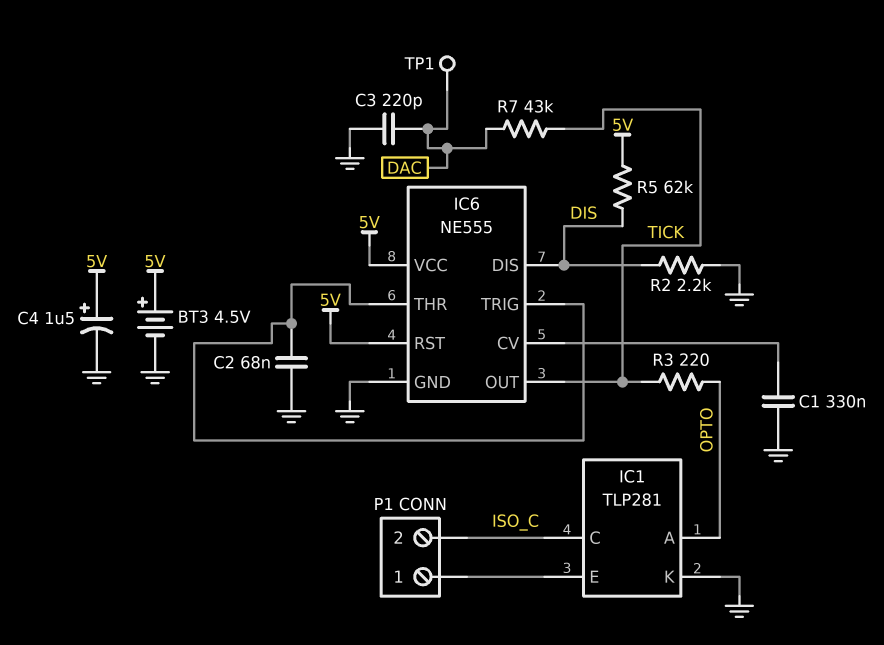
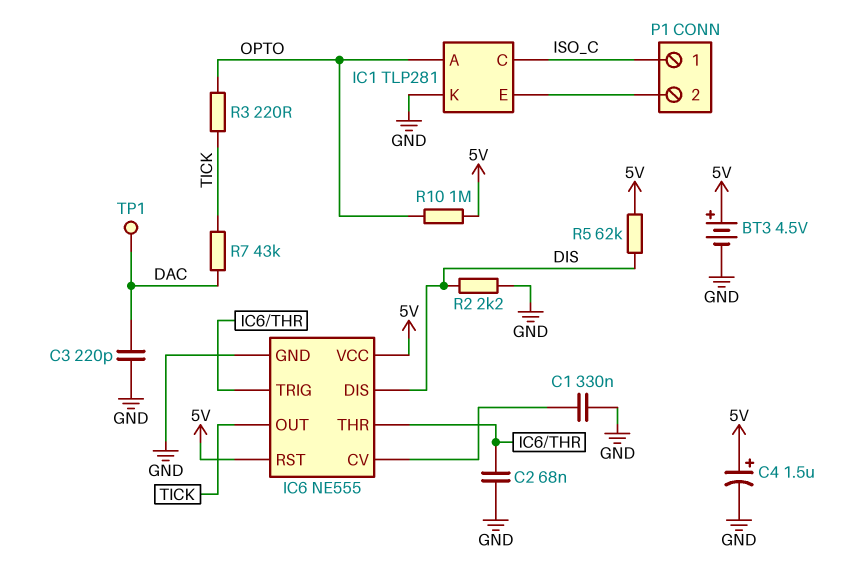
P1 pin 1: IC1/E -> ISO_C
P1 pin 2: ISO_C -> IC1/E
R10: none -> 1M (5V, OPTO)

